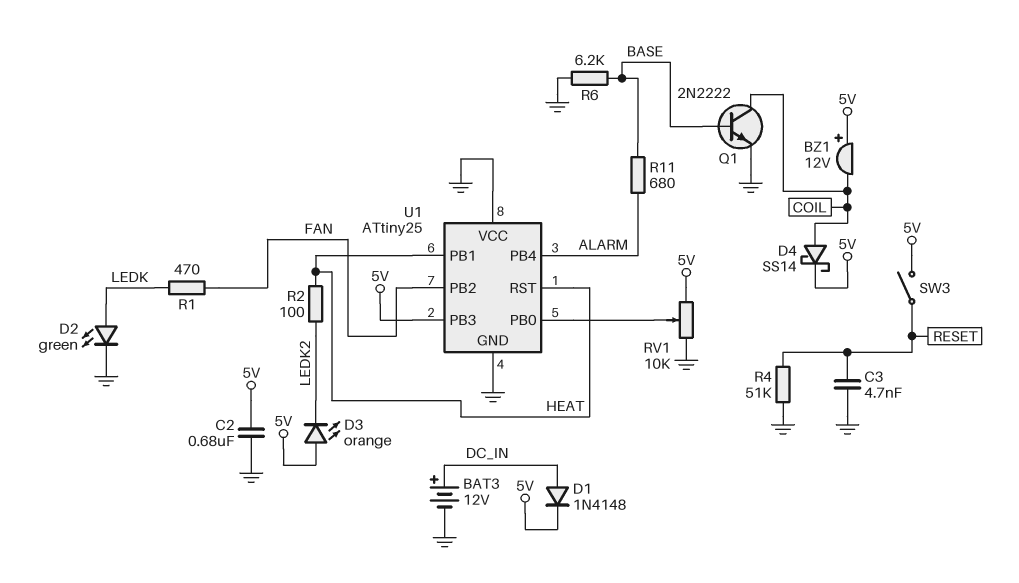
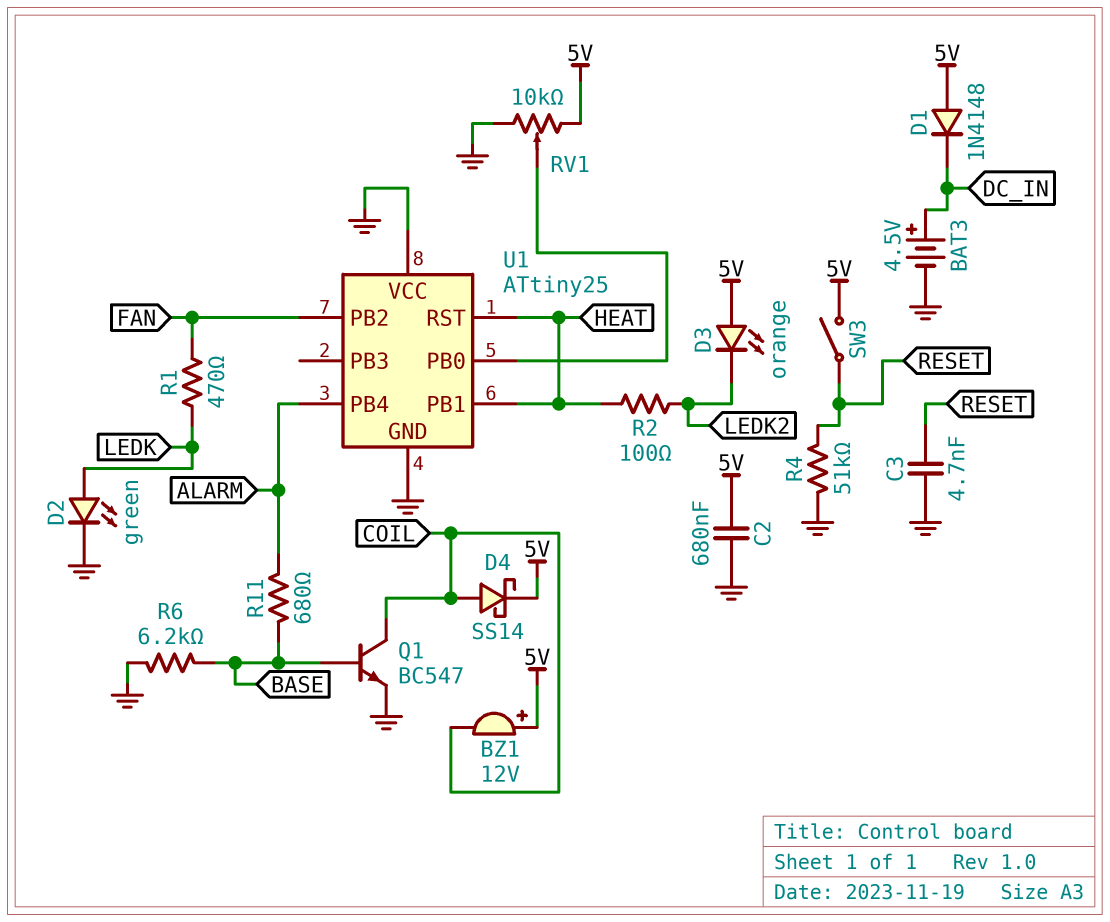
BAT3: 12V (plus DC_IN, minus GND) -> 4.5V (plus DC_IN, minus GND)
D1: diode 1N4148 (A DC_IN, K 5V) -> diode 1N4148 (A 5V, K DC_IN)
Q1: NPN 2N2222 (B BASE, C COIL, E GND) -> NPN BC547 (B BASE, C COIL, E GND)
U1 pin PB3: 5V -> none

